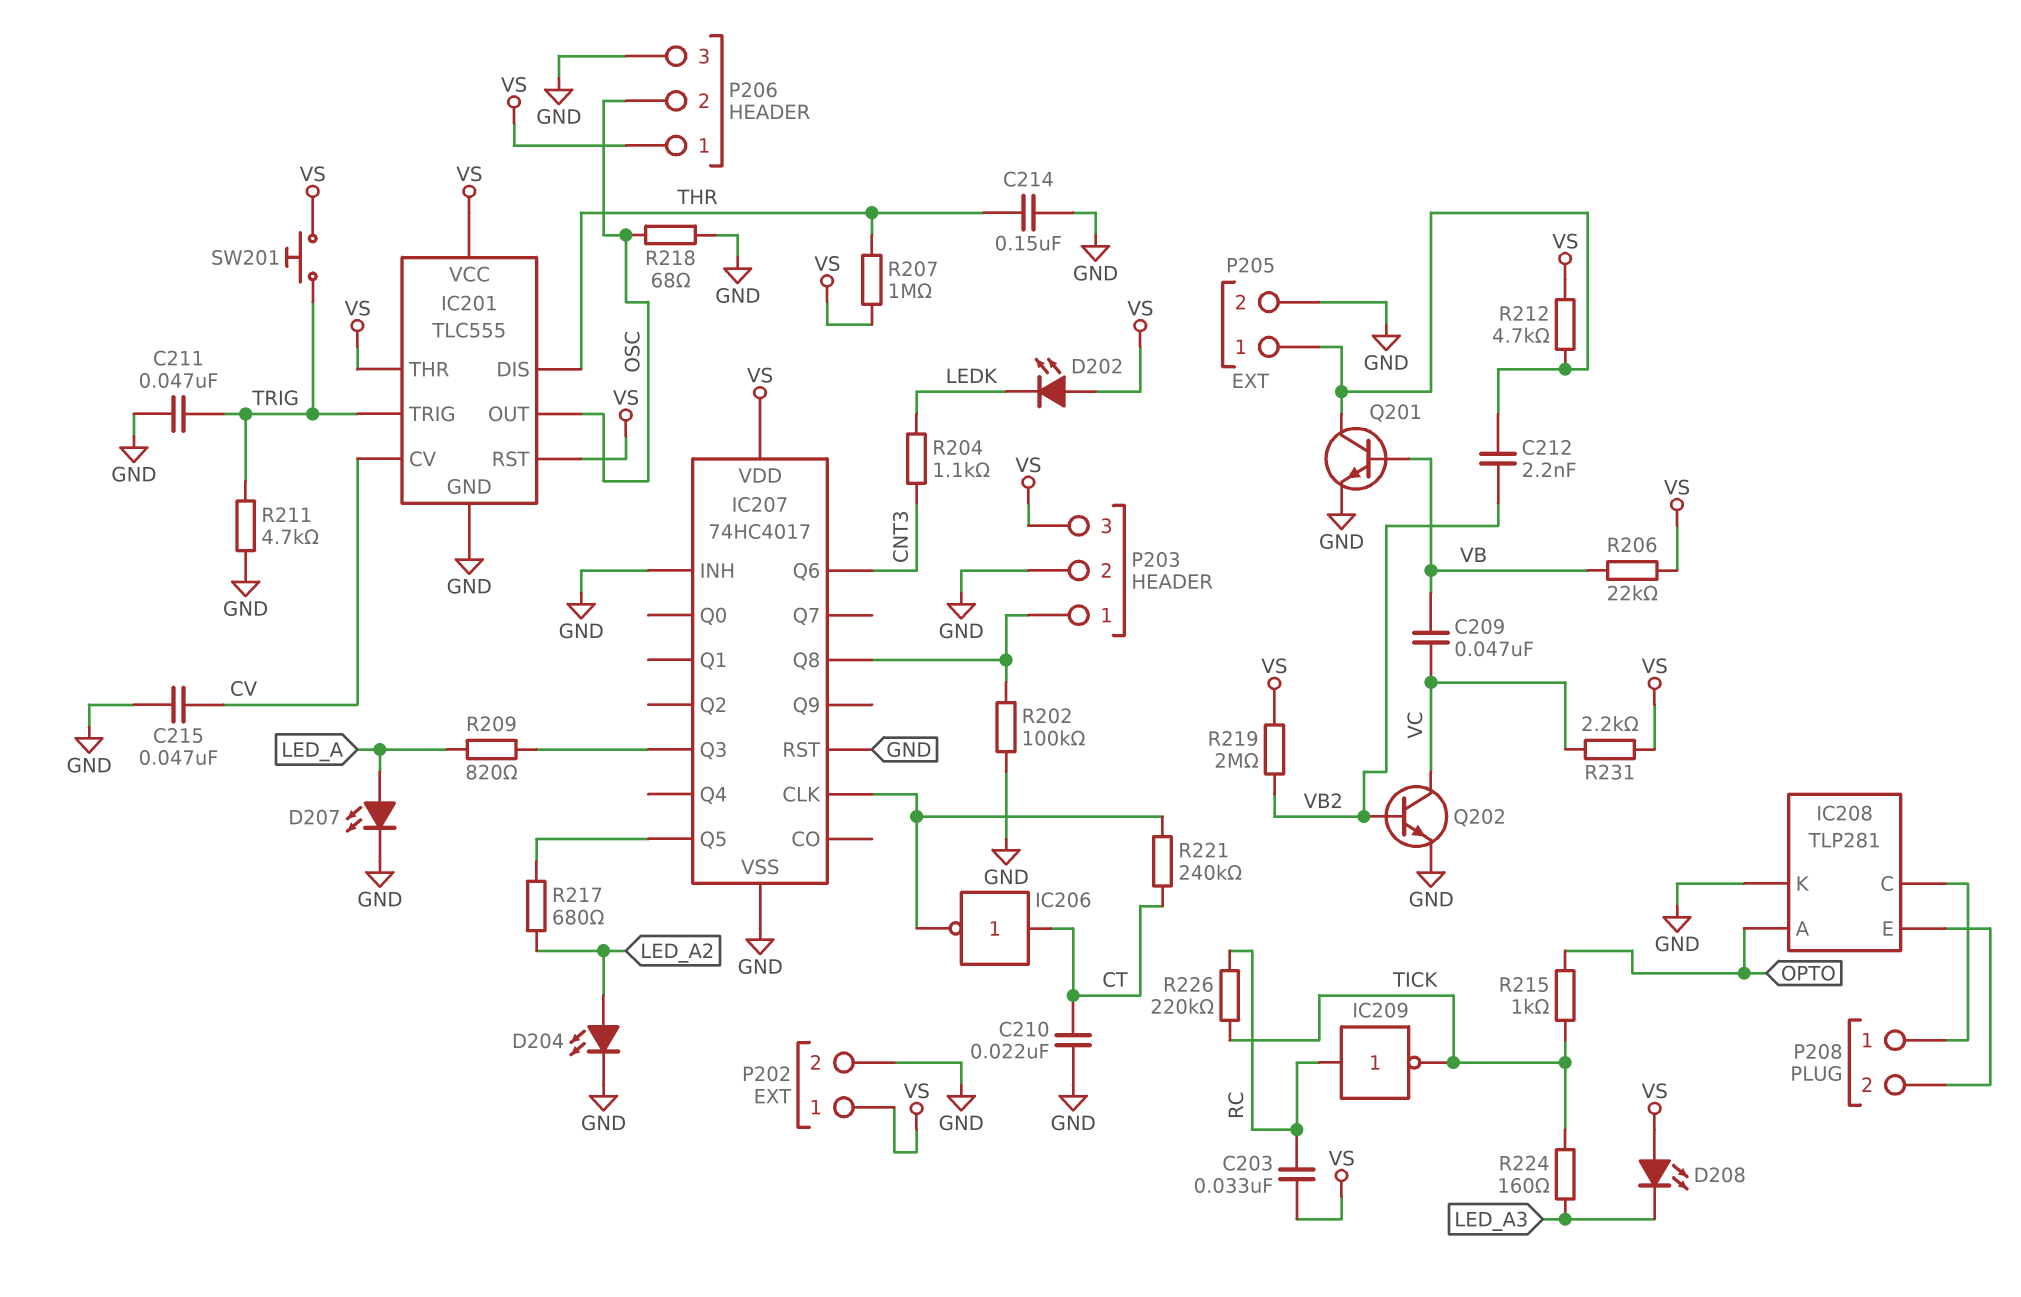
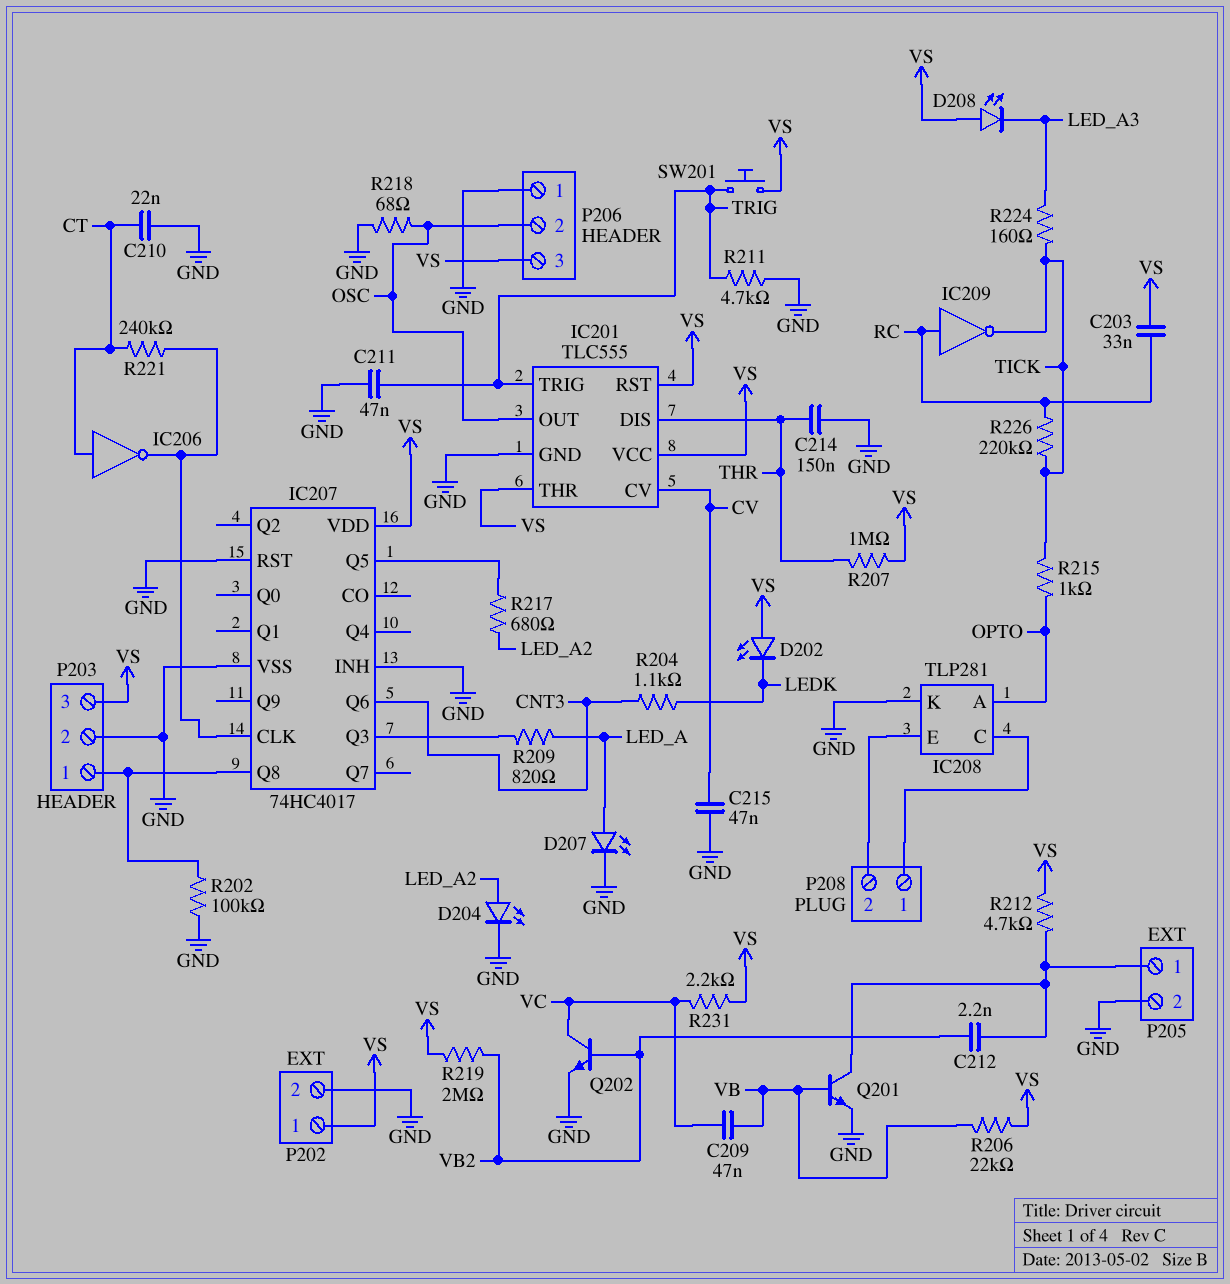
P206 pin 1: VS -> GND
P206 pin 3: GND -> VS

